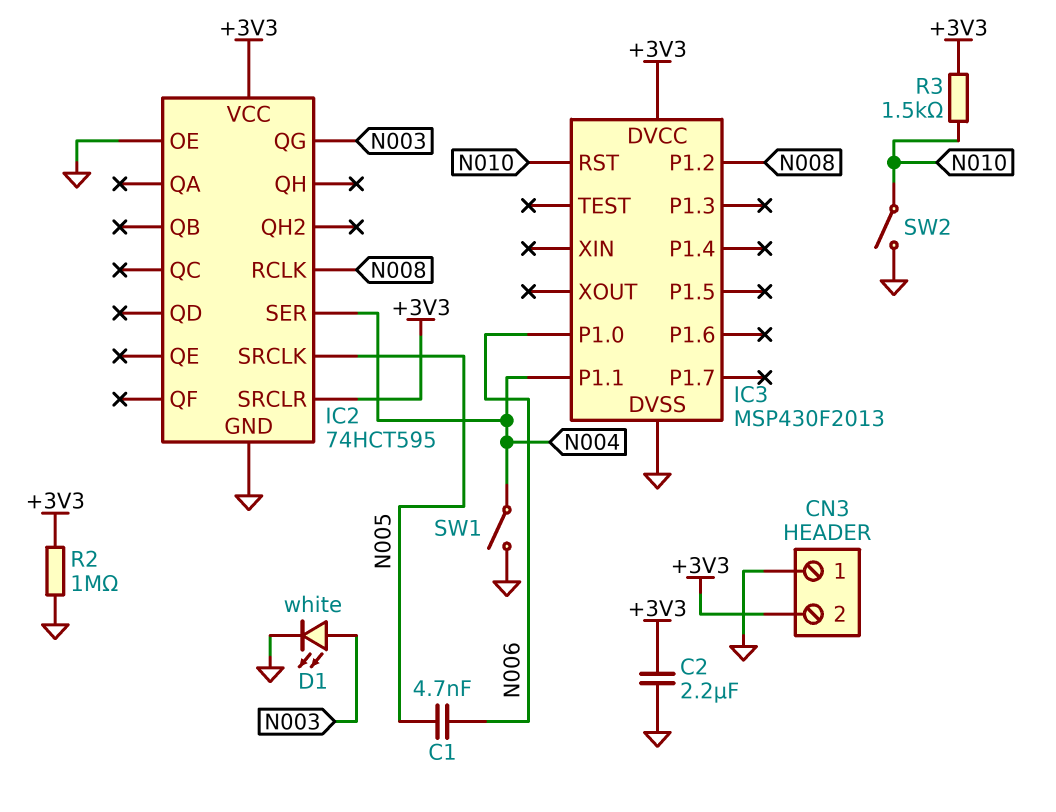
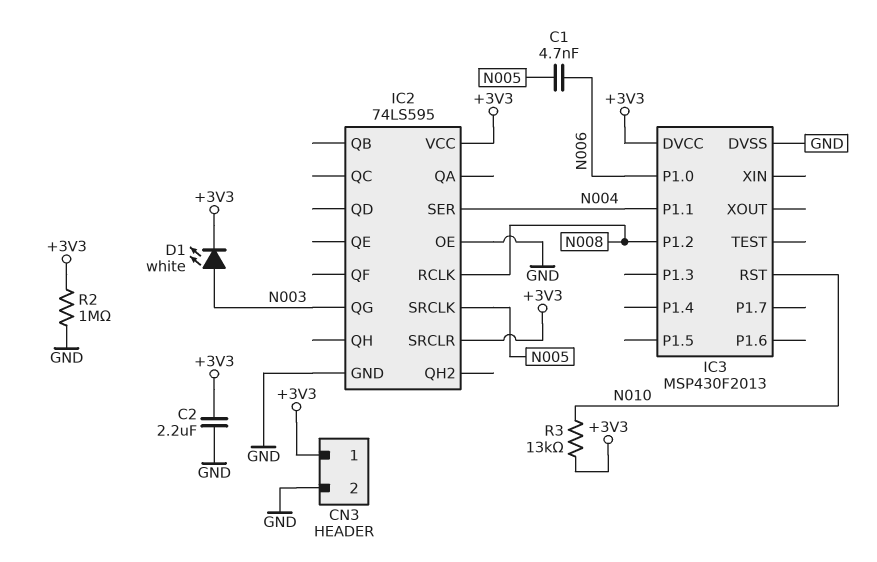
CN3 pin 1: GND -> +3V3
CN3 pin 2: +3V3 -> GND
D1: LED white (A N003, K GND) -> LED white (A N003, K +3V3)
IC2: 74HCT595 -> 74LS595
R3: 1.5k (+3V3, N010) -> 13k (+3V3, N010)
SW1: switch (GND, N004) -> none
SW2: switch (GND, N010) -> none

